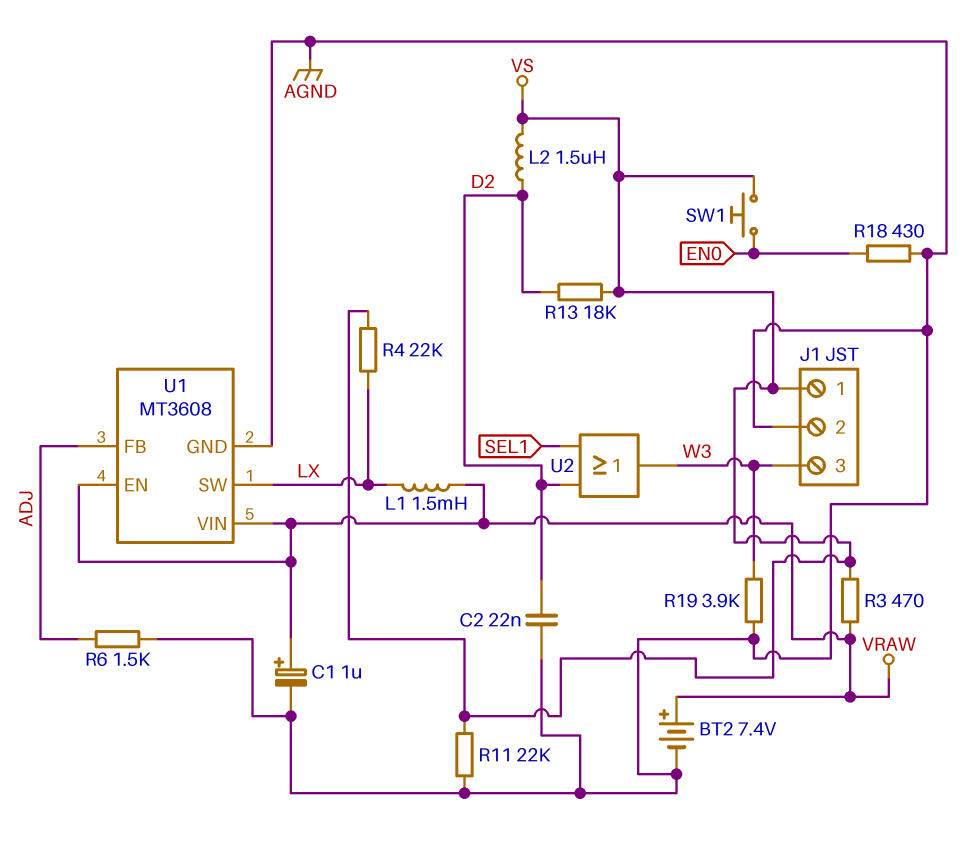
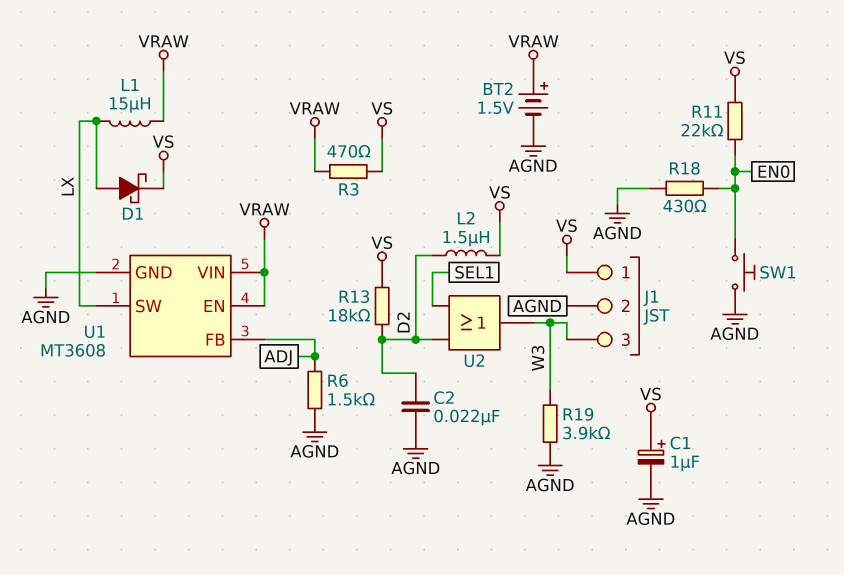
BT2: 7.4V (plus VRAW, minus AGND) -> 1.5V (plus VRAW, minus AGND)
C1: 1uF (plus VRAW, minus AGND) -> 1uF (plus VS, minus AGND)
D1: none -> schottky (A LX, K VS)
L1: 1.5mH (LX, VRAW) -> 15uH (LX, VRAW)
R4: 22k (LX, VS) -> none
R11: 22k (AGND, VS) -> 22k (EN0, VS)
SW1: button (EN0, VS) -> button (AGND, EN0)

